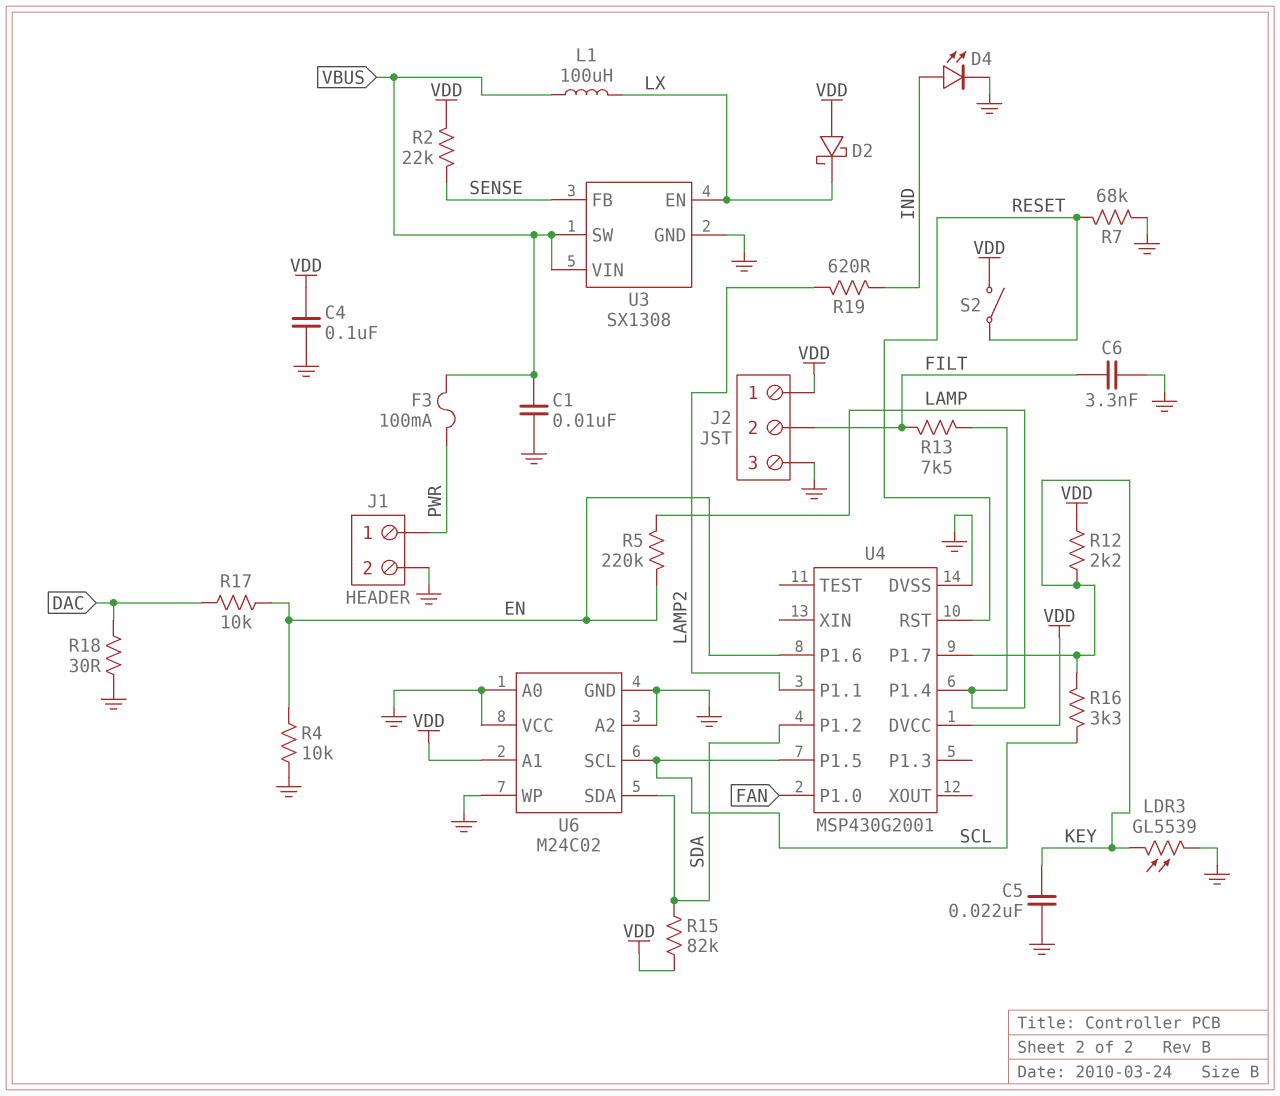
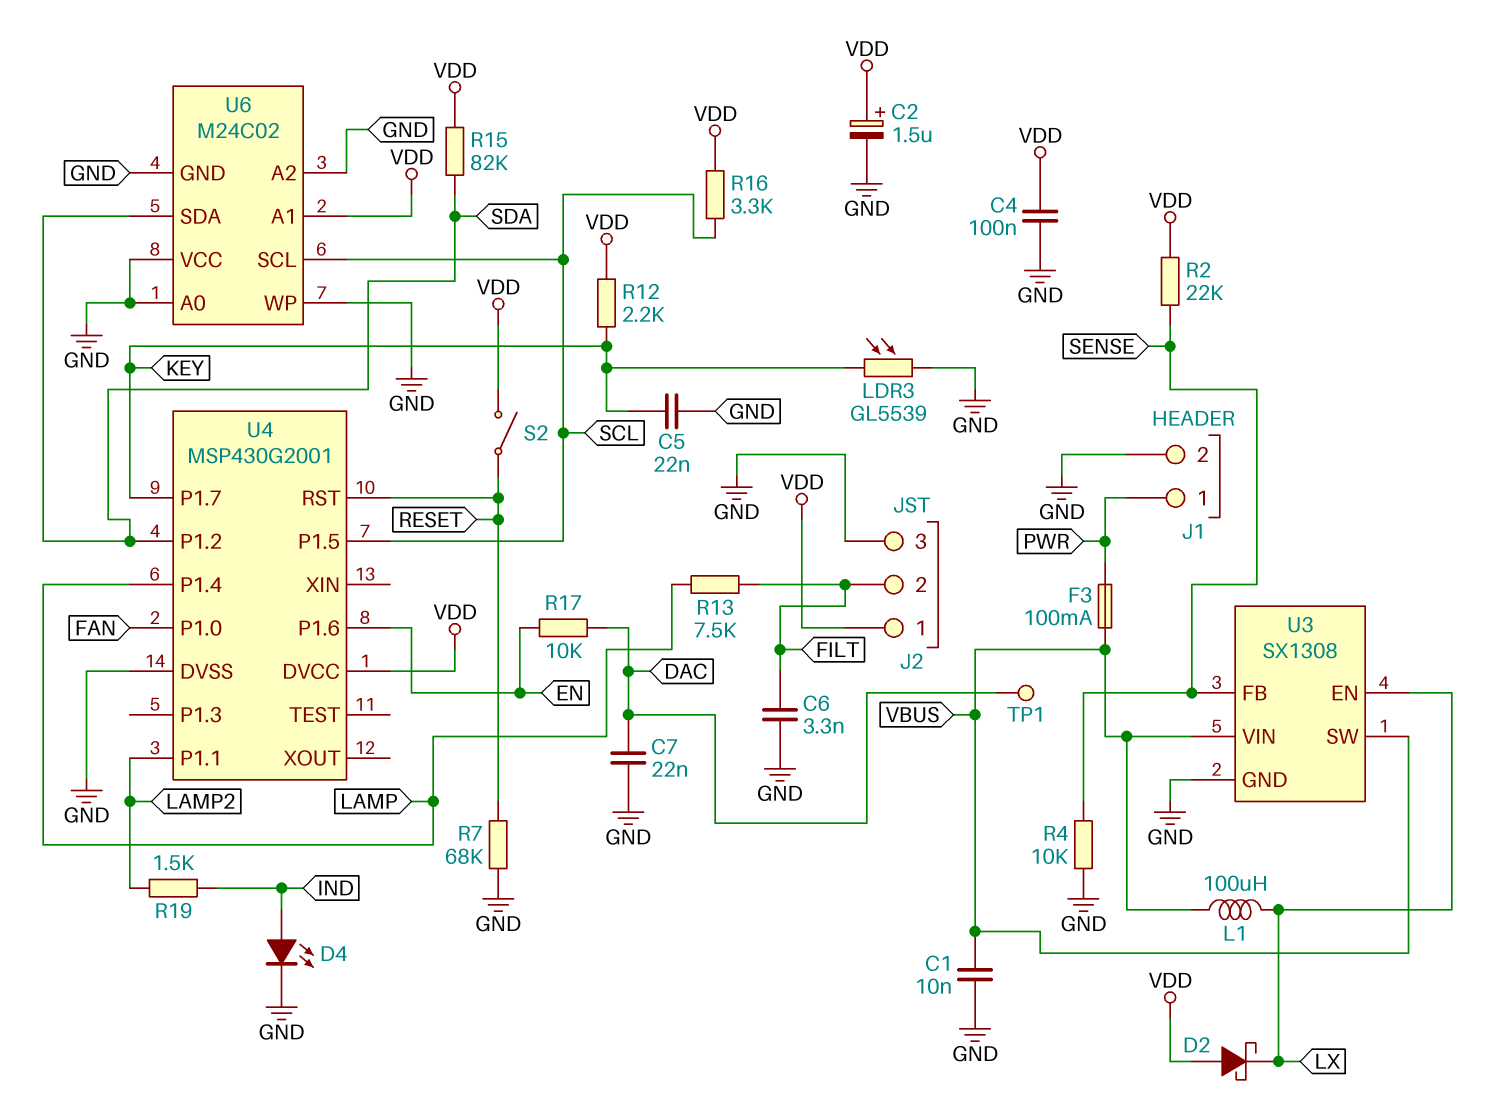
C2: none -> 1.5uF (plus VDD, minus GND)
C7: none -> 22nF (DAC, GND)
R4: 10k (EN, GND) -> 10k (GND, SENSE)
R5: 220k (EN, LAMP) -> none
R16: 3.3k (KEY, SCL) -> 3.3k (SCL, VDD)
R18: 30 (DAC, GND) -> none
R19: 620 (IND, LAMP2) -> 1.5k (IND, LAMP2)
TP1: none -> test point (DAC)

